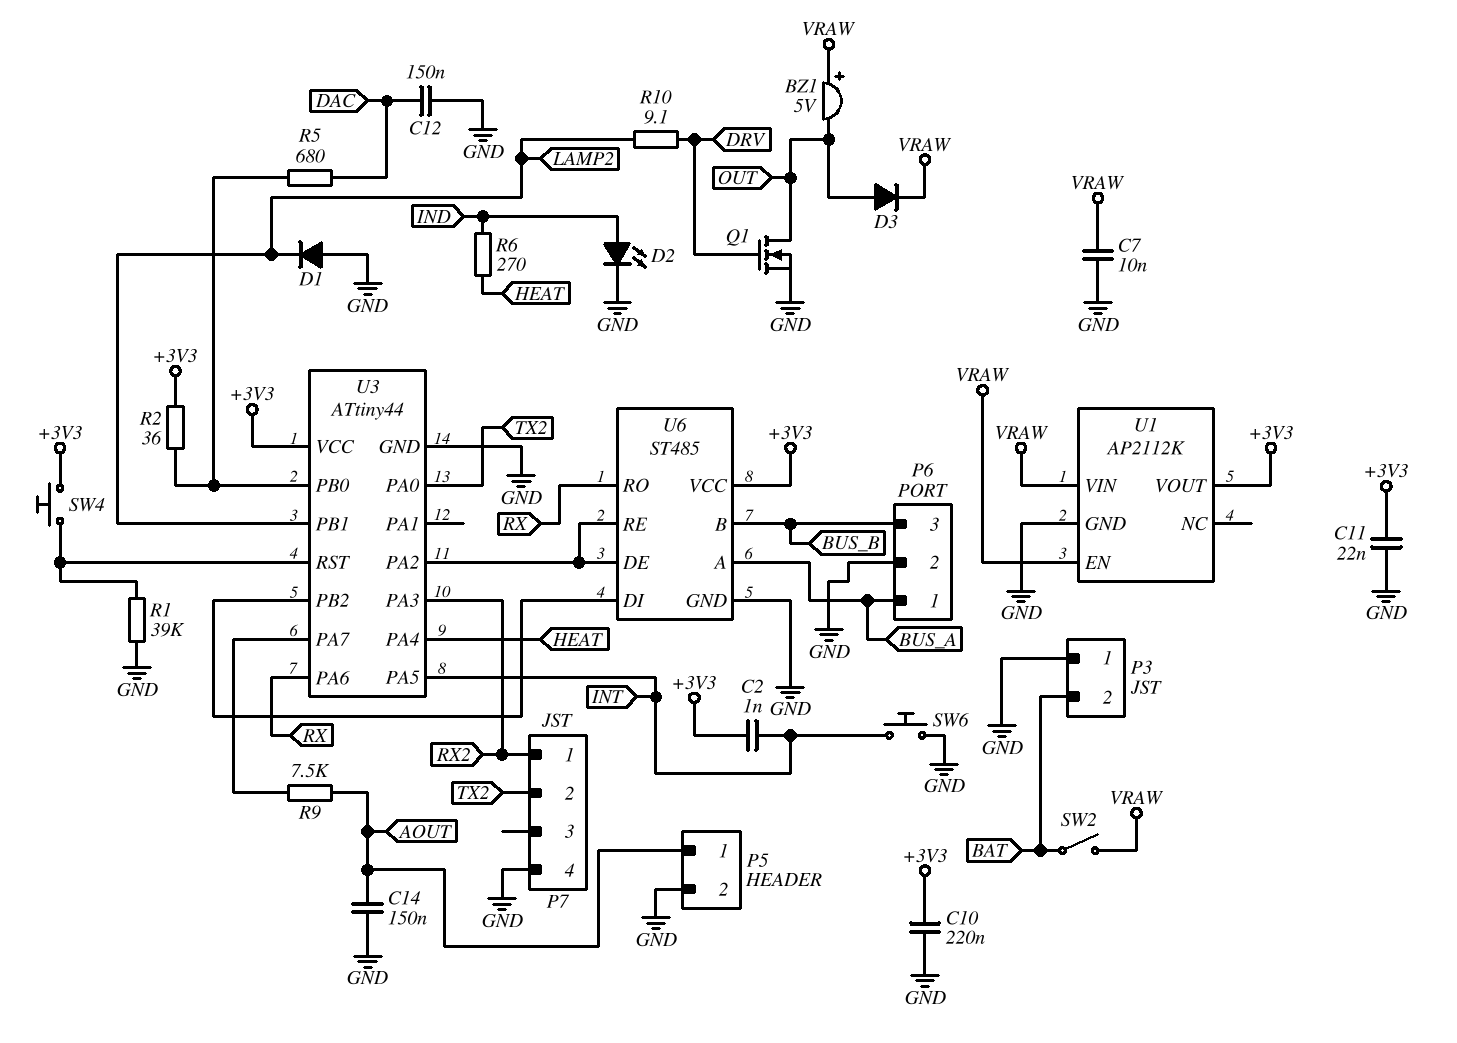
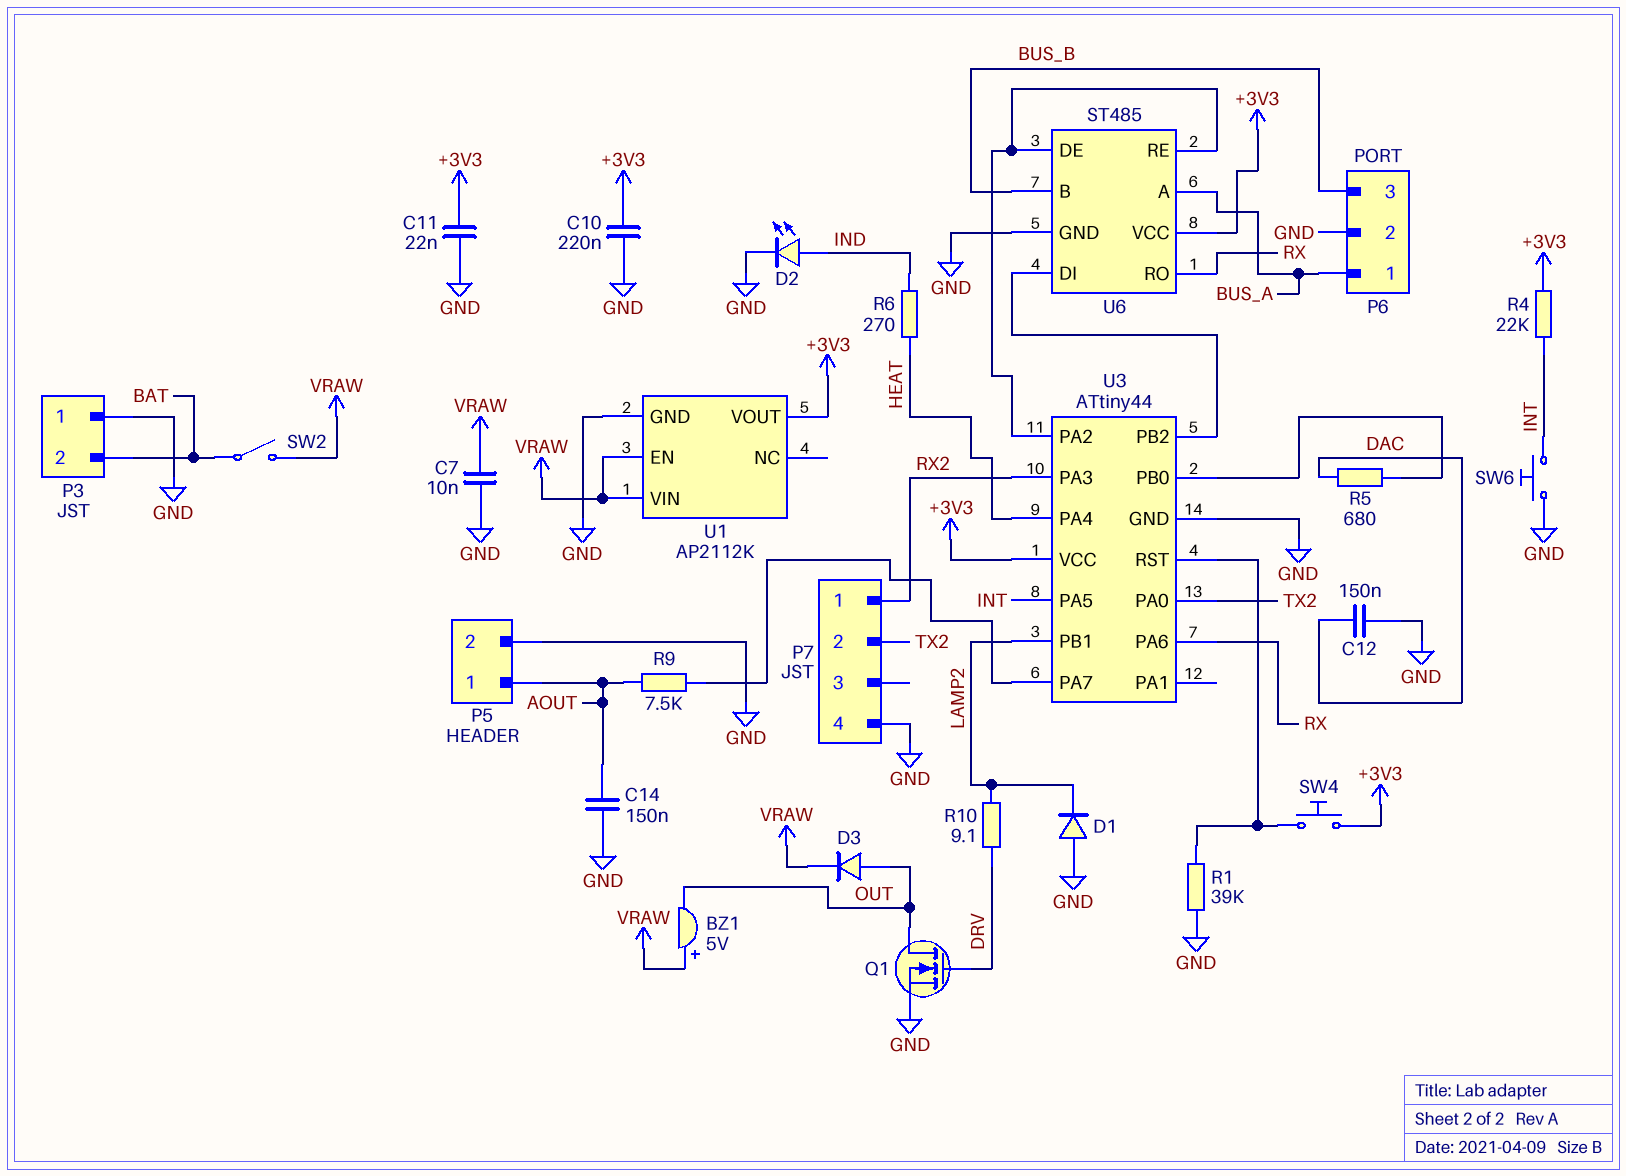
C2: 1nF (+3V3, INT) -> none
R2: 36 (+3V3, U3/PB0) -> none
R4: none -> 22k (+3V3, INT)

